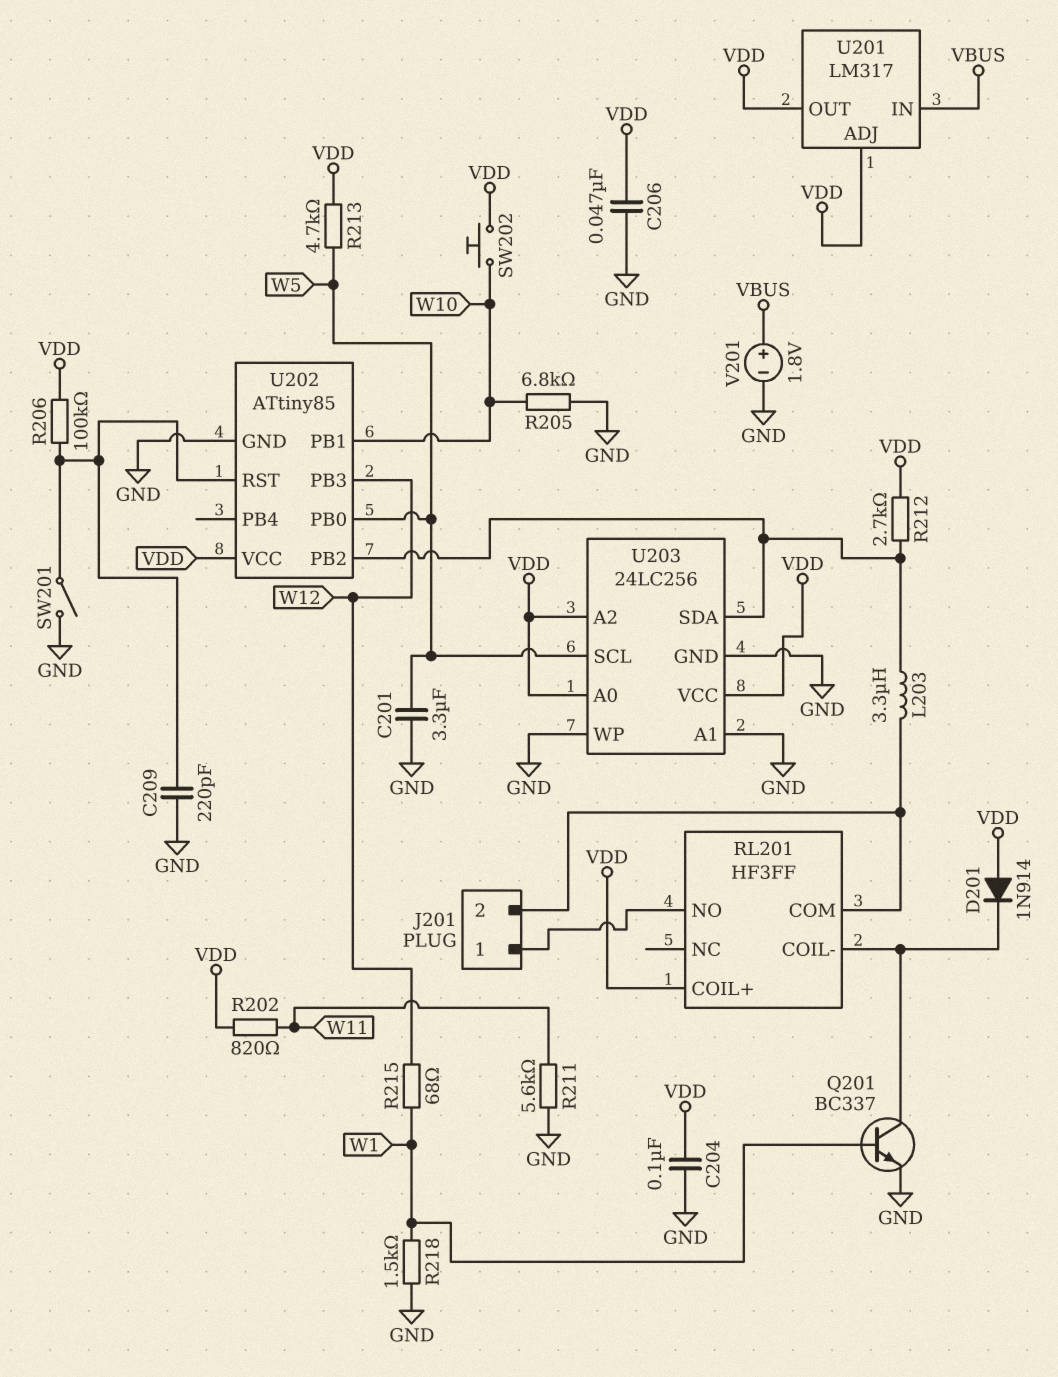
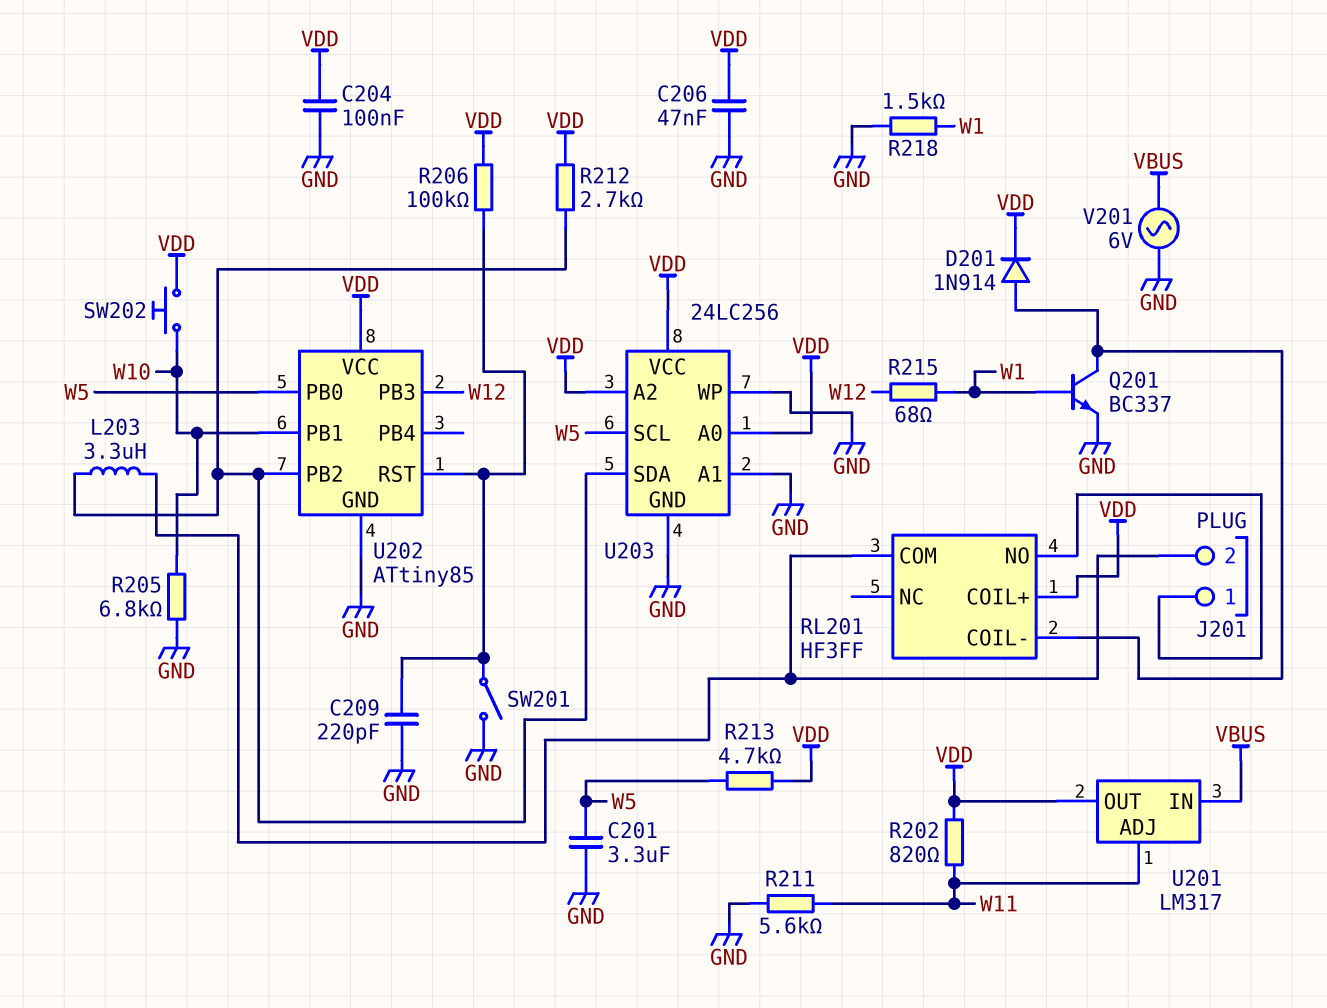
D201: diode 1N914 (A VDD, K RL201/COIL-) -> diode 1N914 (A RL201/COIL-, K VDD)
U201 pin ADJ: VDD -> W11
V201: 1.8V (plus VBUS, minus GND) -> AC 6V (GND, VBUS)

